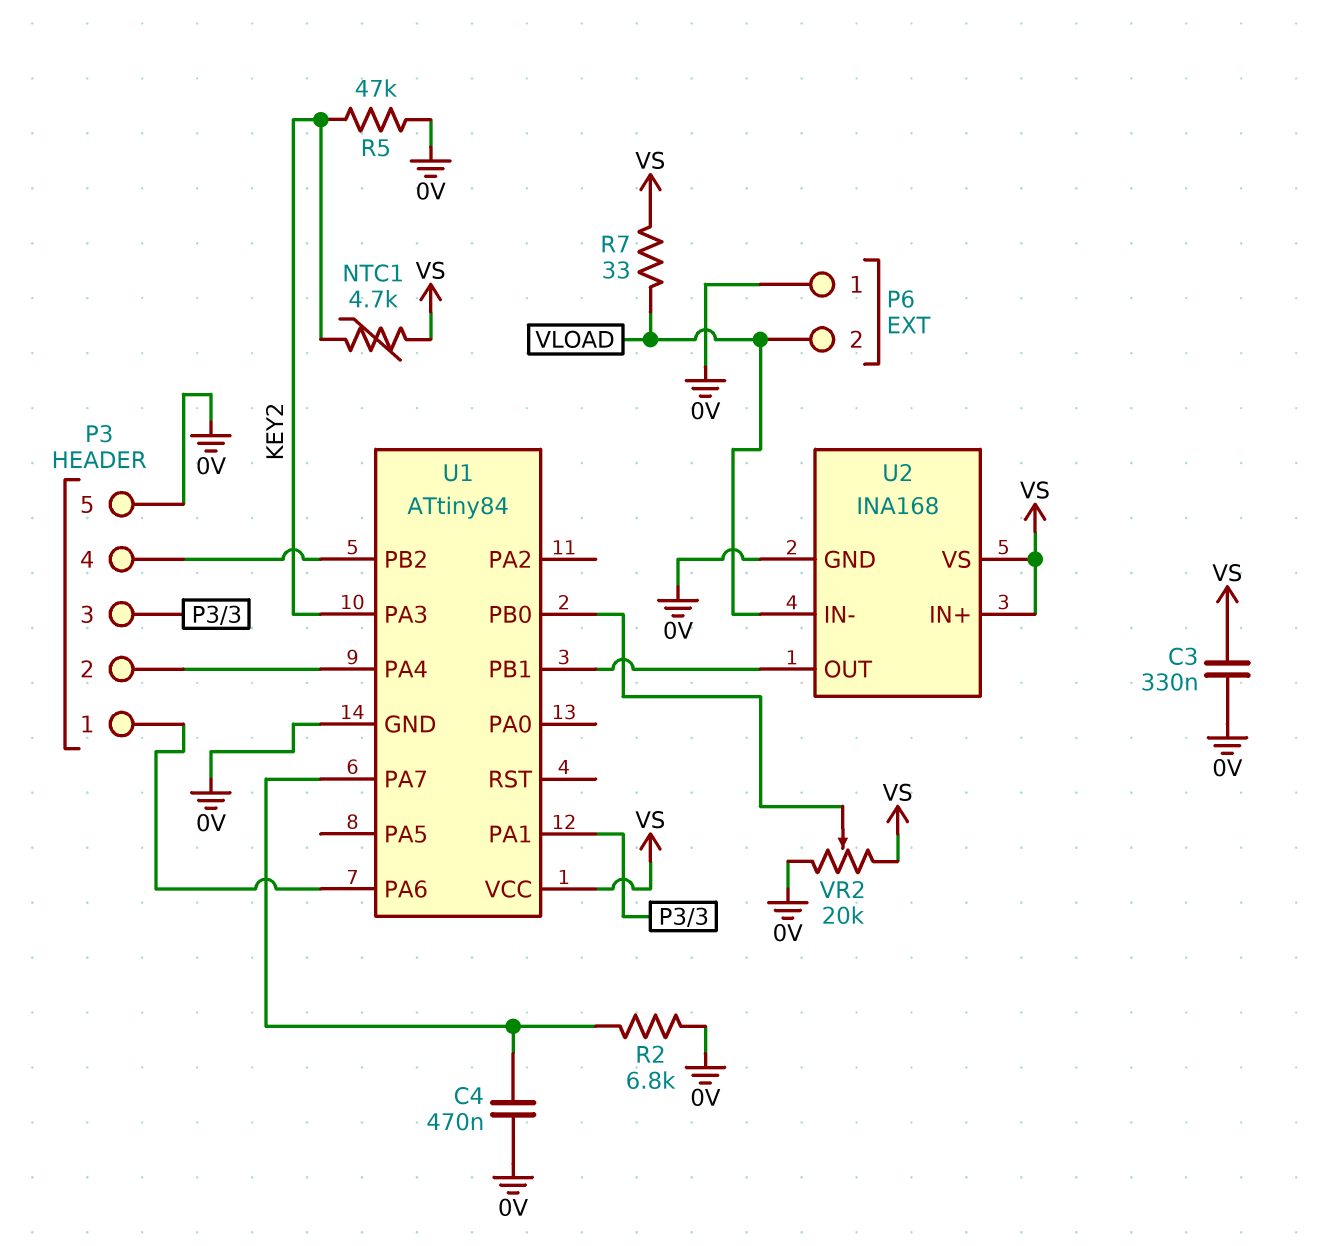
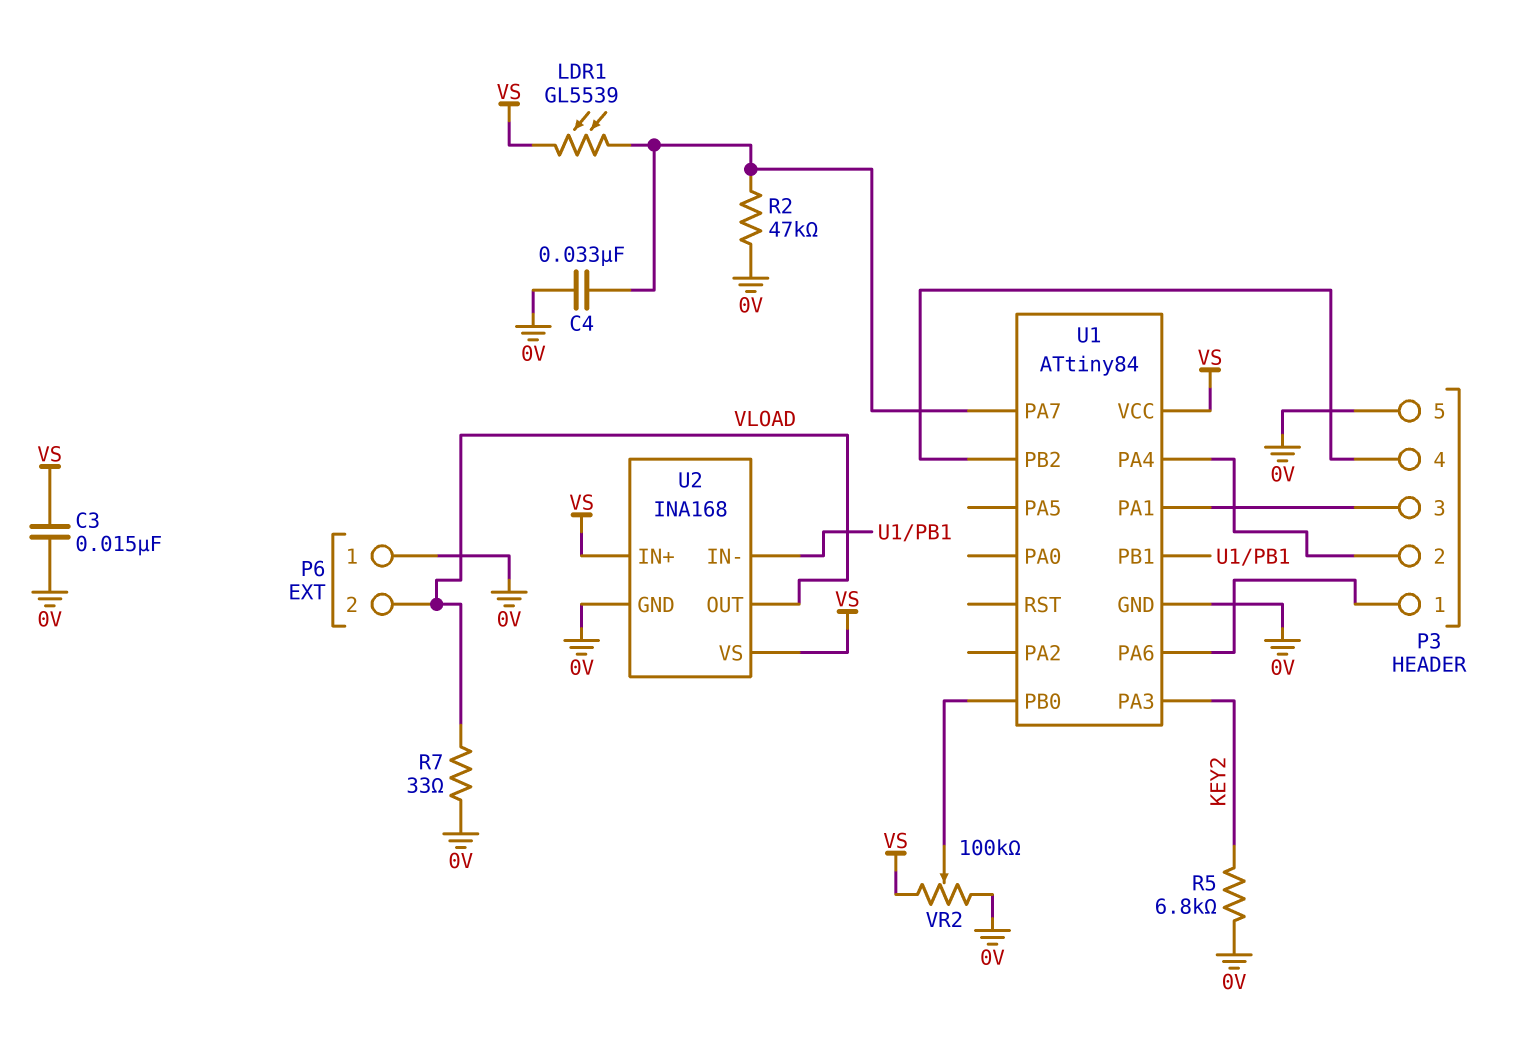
C3: 330nF (0V, VS) -> 15nF (0V, VS)
C4: 470nF (0V, U1/PA7) -> 33nF (0V, U1/PA7)
LDR1: none -> GL5539 (U1/PA7, VS)
NTC1: 4.7k (KEY2, VS) -> none
R2: 6.8k (0V, U1/PA7) -> 47k (0V, U1/PA7)
R5: 47k (0V, KEY2) -> 6.8k (0V, KEY2)
R7: 33 (VLOAD, VS) -> 33 (0V, VLOAD)
U2 pin IN-: VLOAD -> U1/PB1
U2 pin OUT: U1/PB1 -> VLOAD
VR2: 20k (0V, VS, wiper U1/PB0) -> 100k (0V, VS, wiper U1/PB0)

